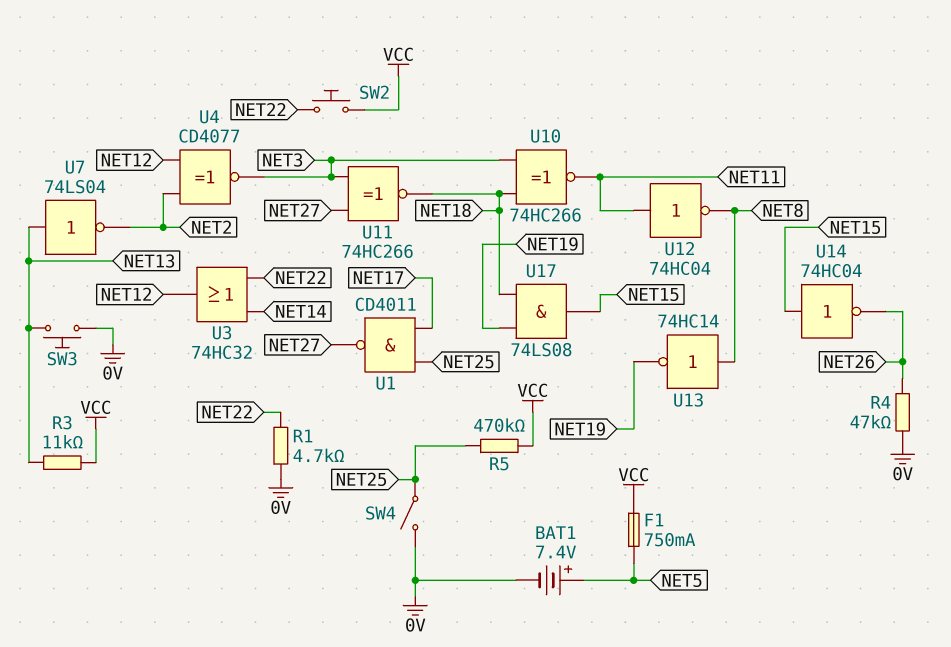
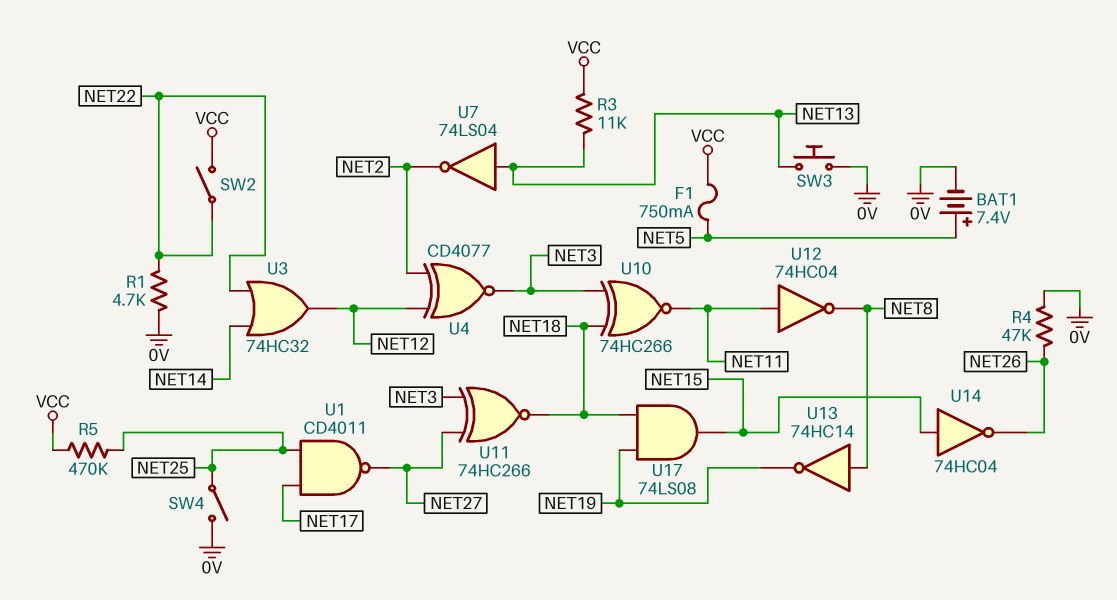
SW2: button (NET22, VCC) -> switch (NET22, VCC)

